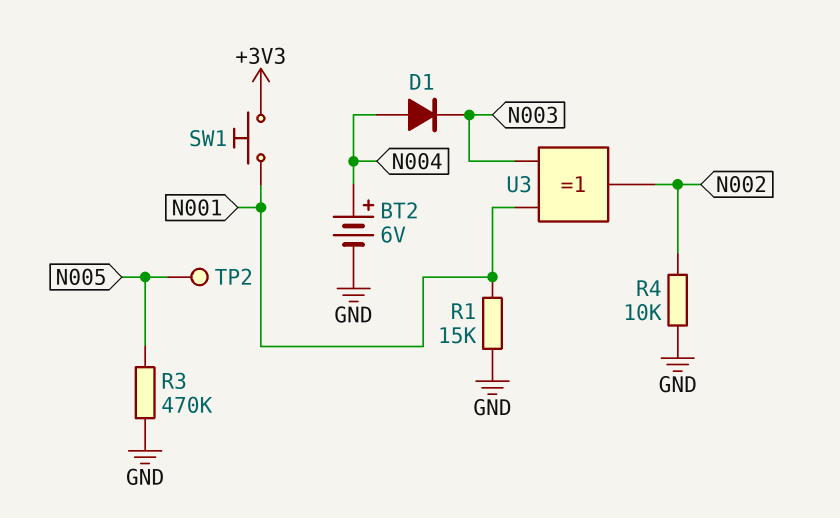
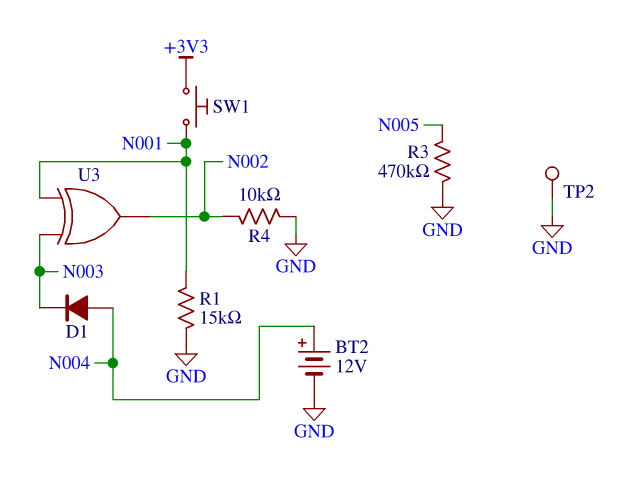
BT2: 6V (plus N004, minus GND) -> 12V (plus N004, minus GND)
TP2: test point (N005) -> test point (GND)

